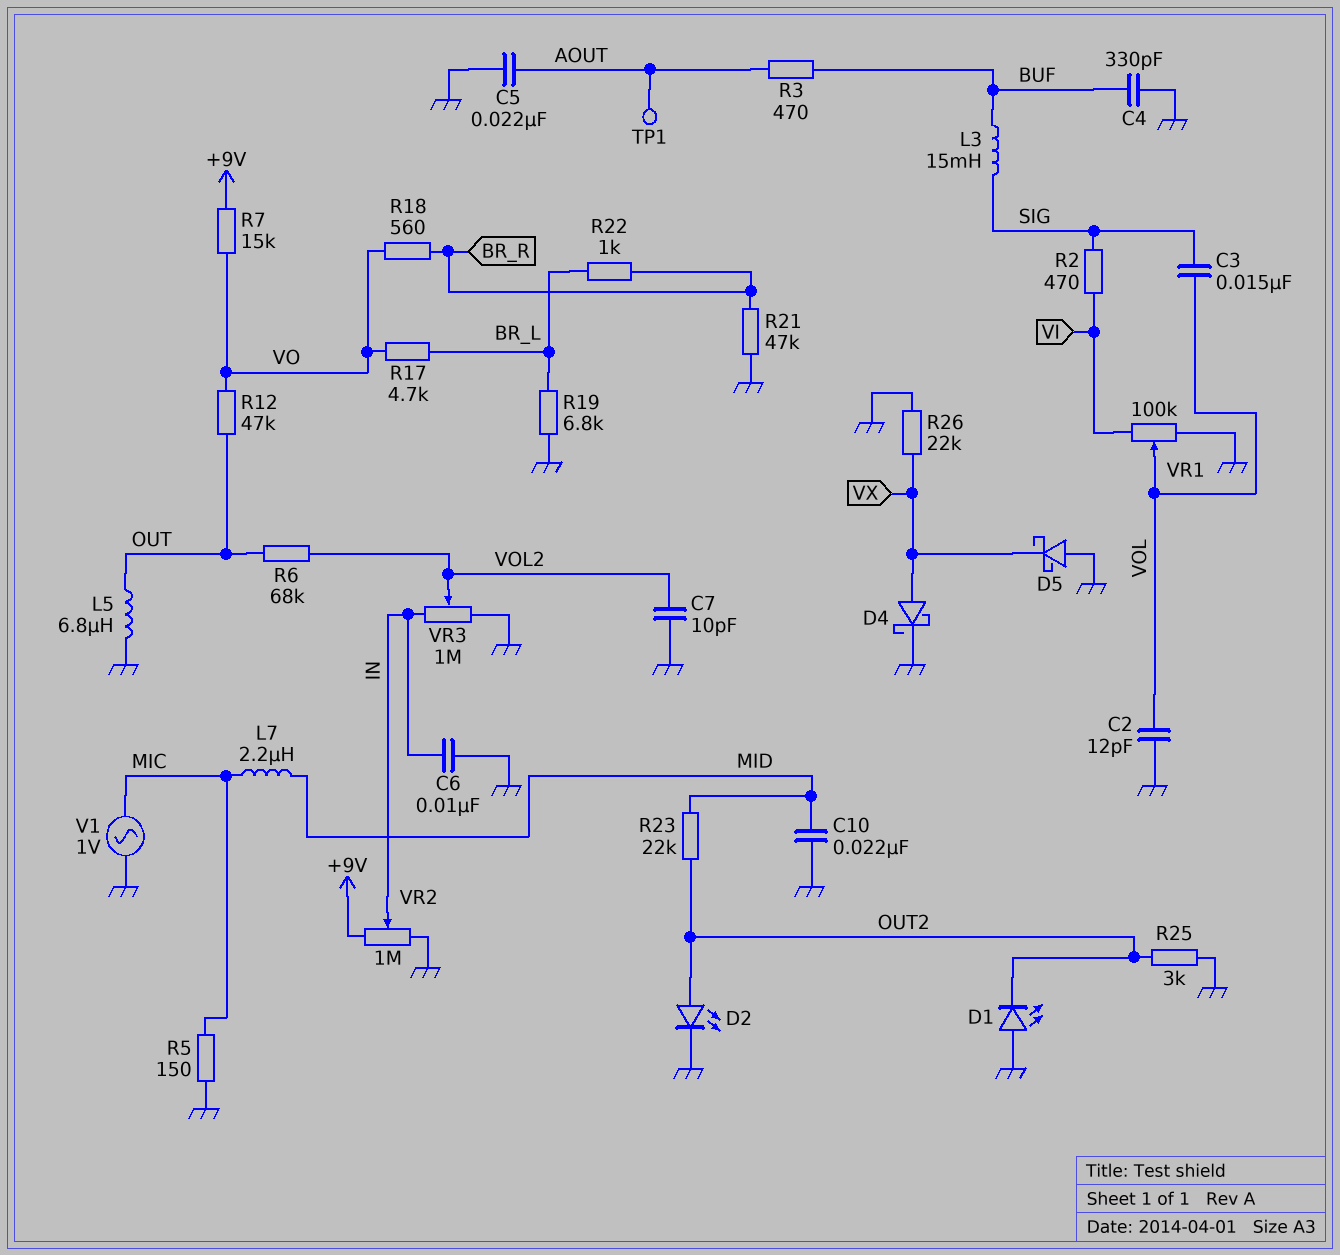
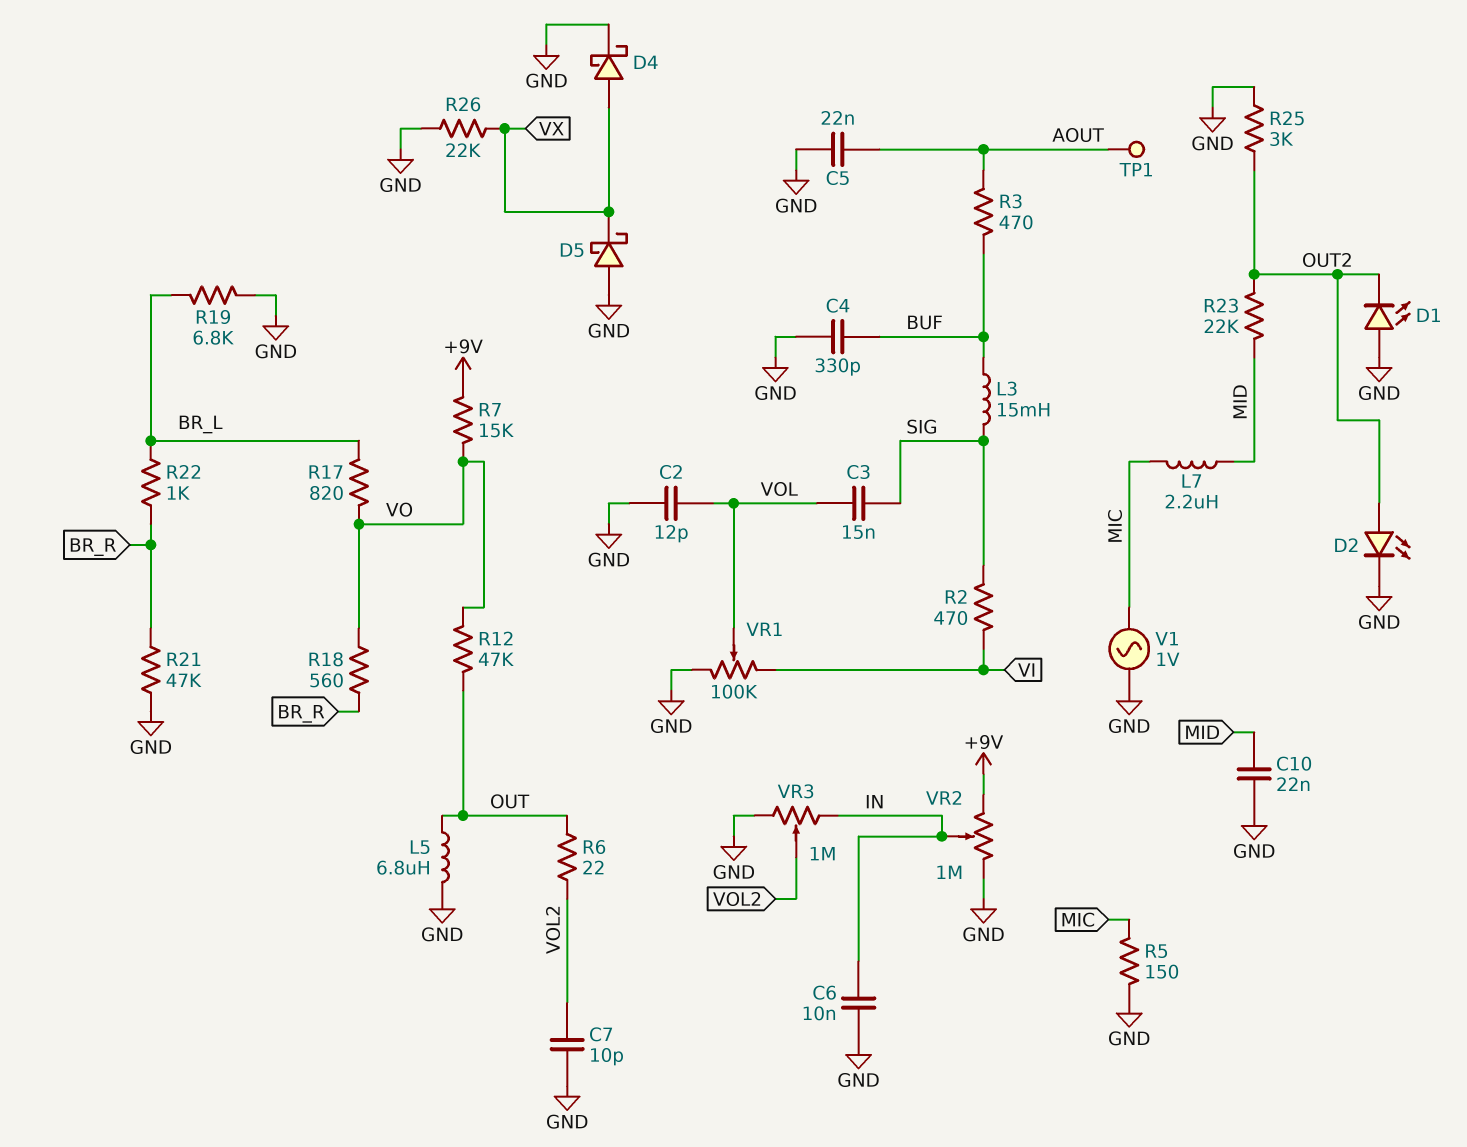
R6: 68k (OUT, VOL2) -> 22 (OUT, VOL2)
R17: 4.7k (BR_L, VO) -> 820 (BR_L, VO)

